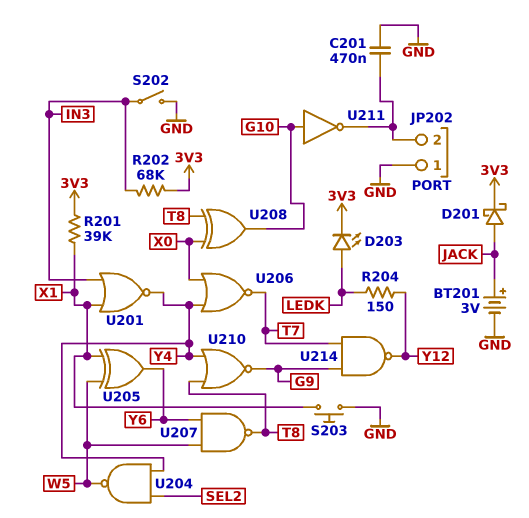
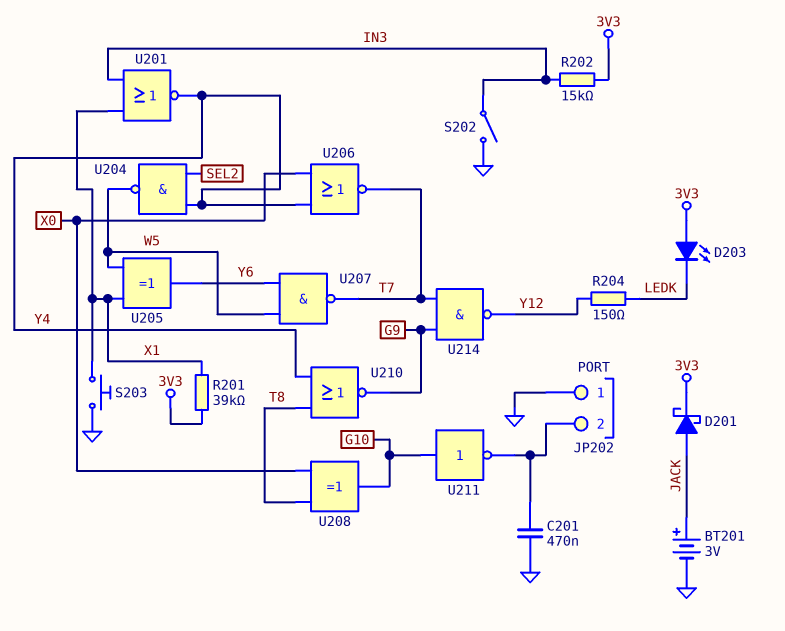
D203: LED (A LEDK, K 3V3) -> LED (A 3V3, K LEDK)
R202: 68k (3V3, IN3) -> 15k (3V3, IN3)
U207: NAND (in W5, in Y6, out T8) -> NAND (in W5, in Y6, out T7)

